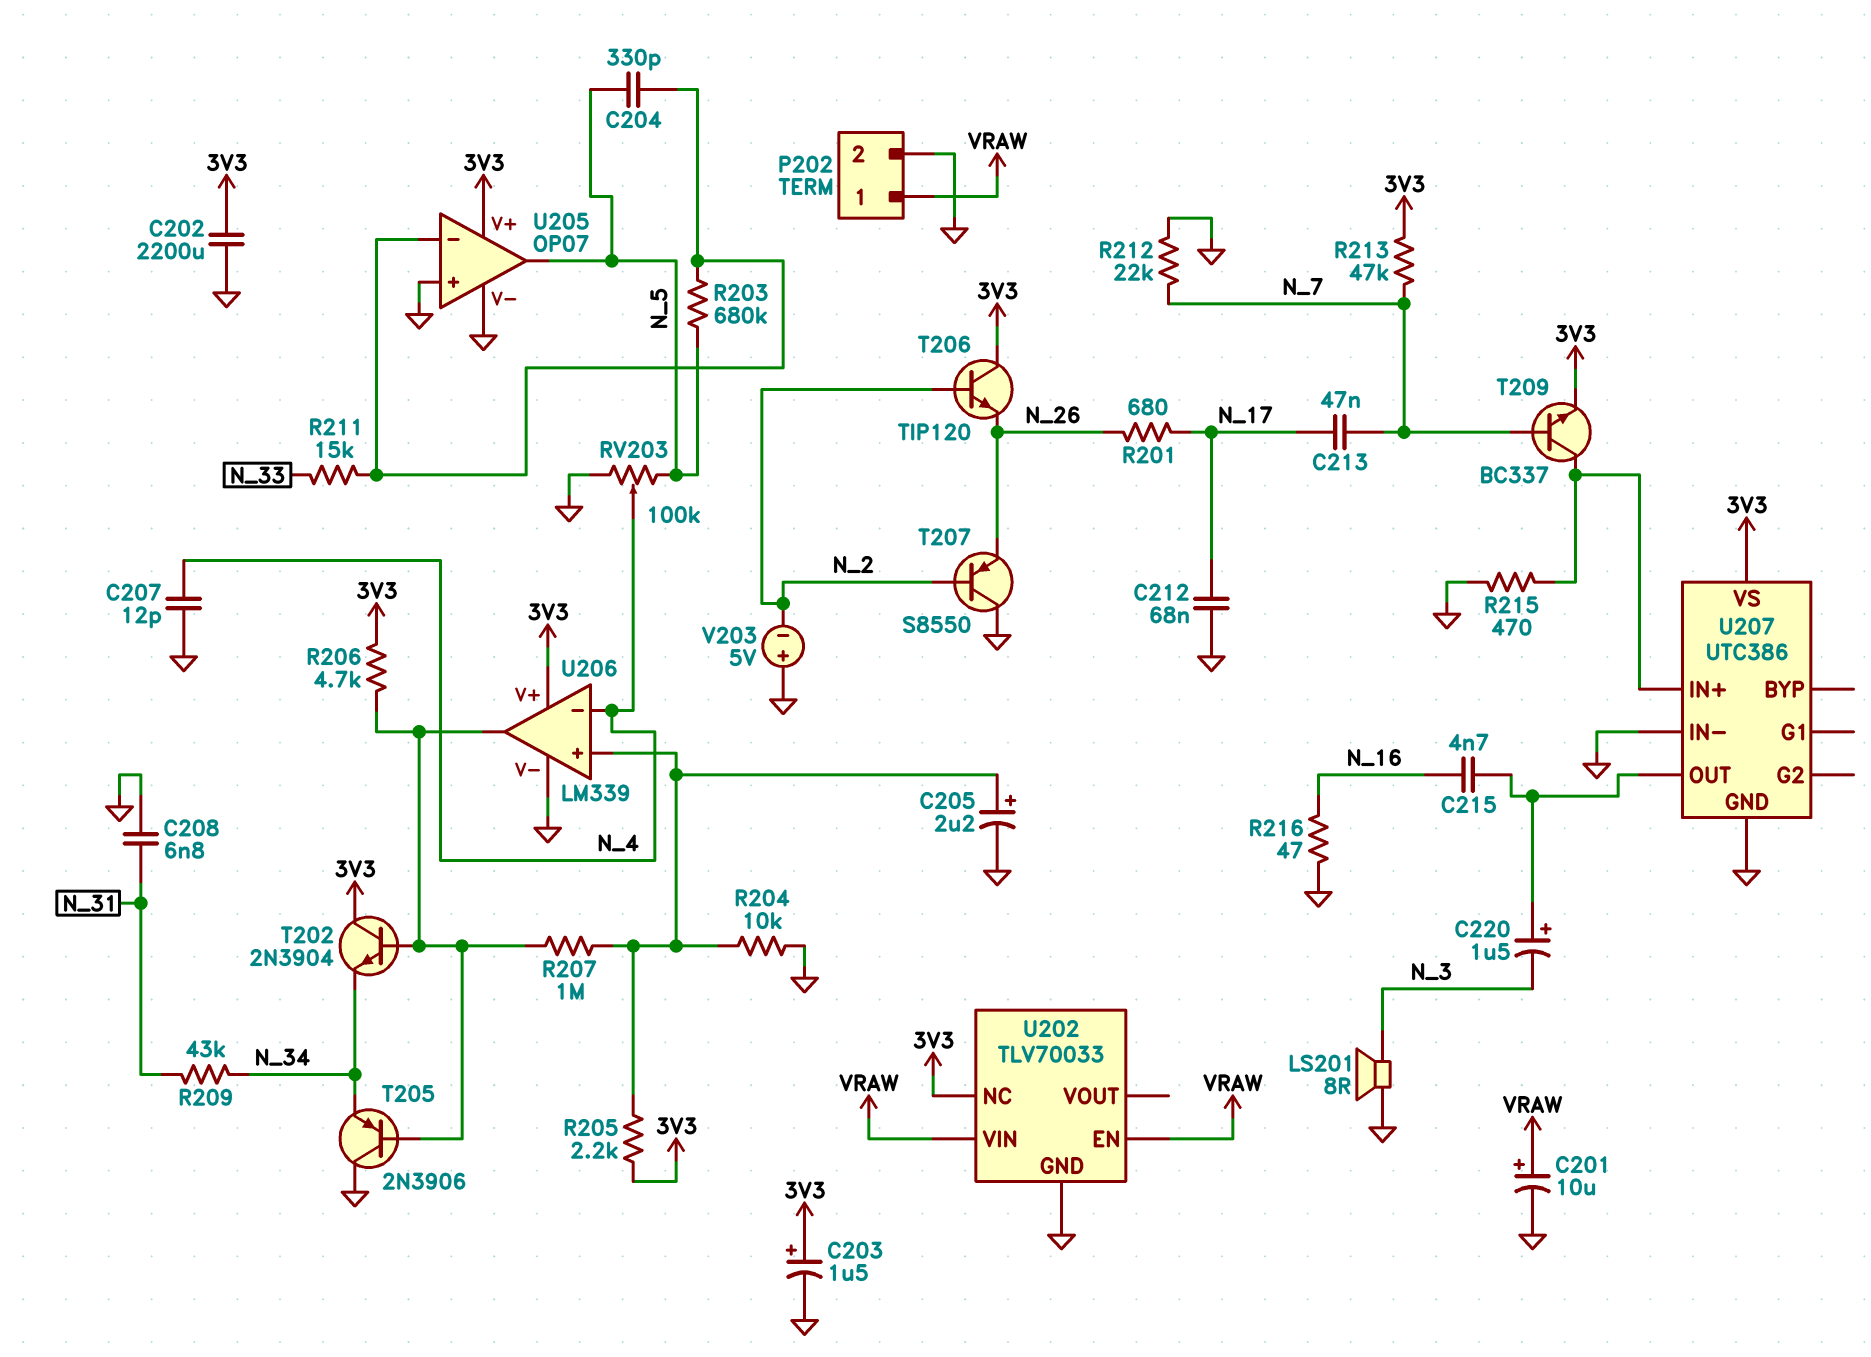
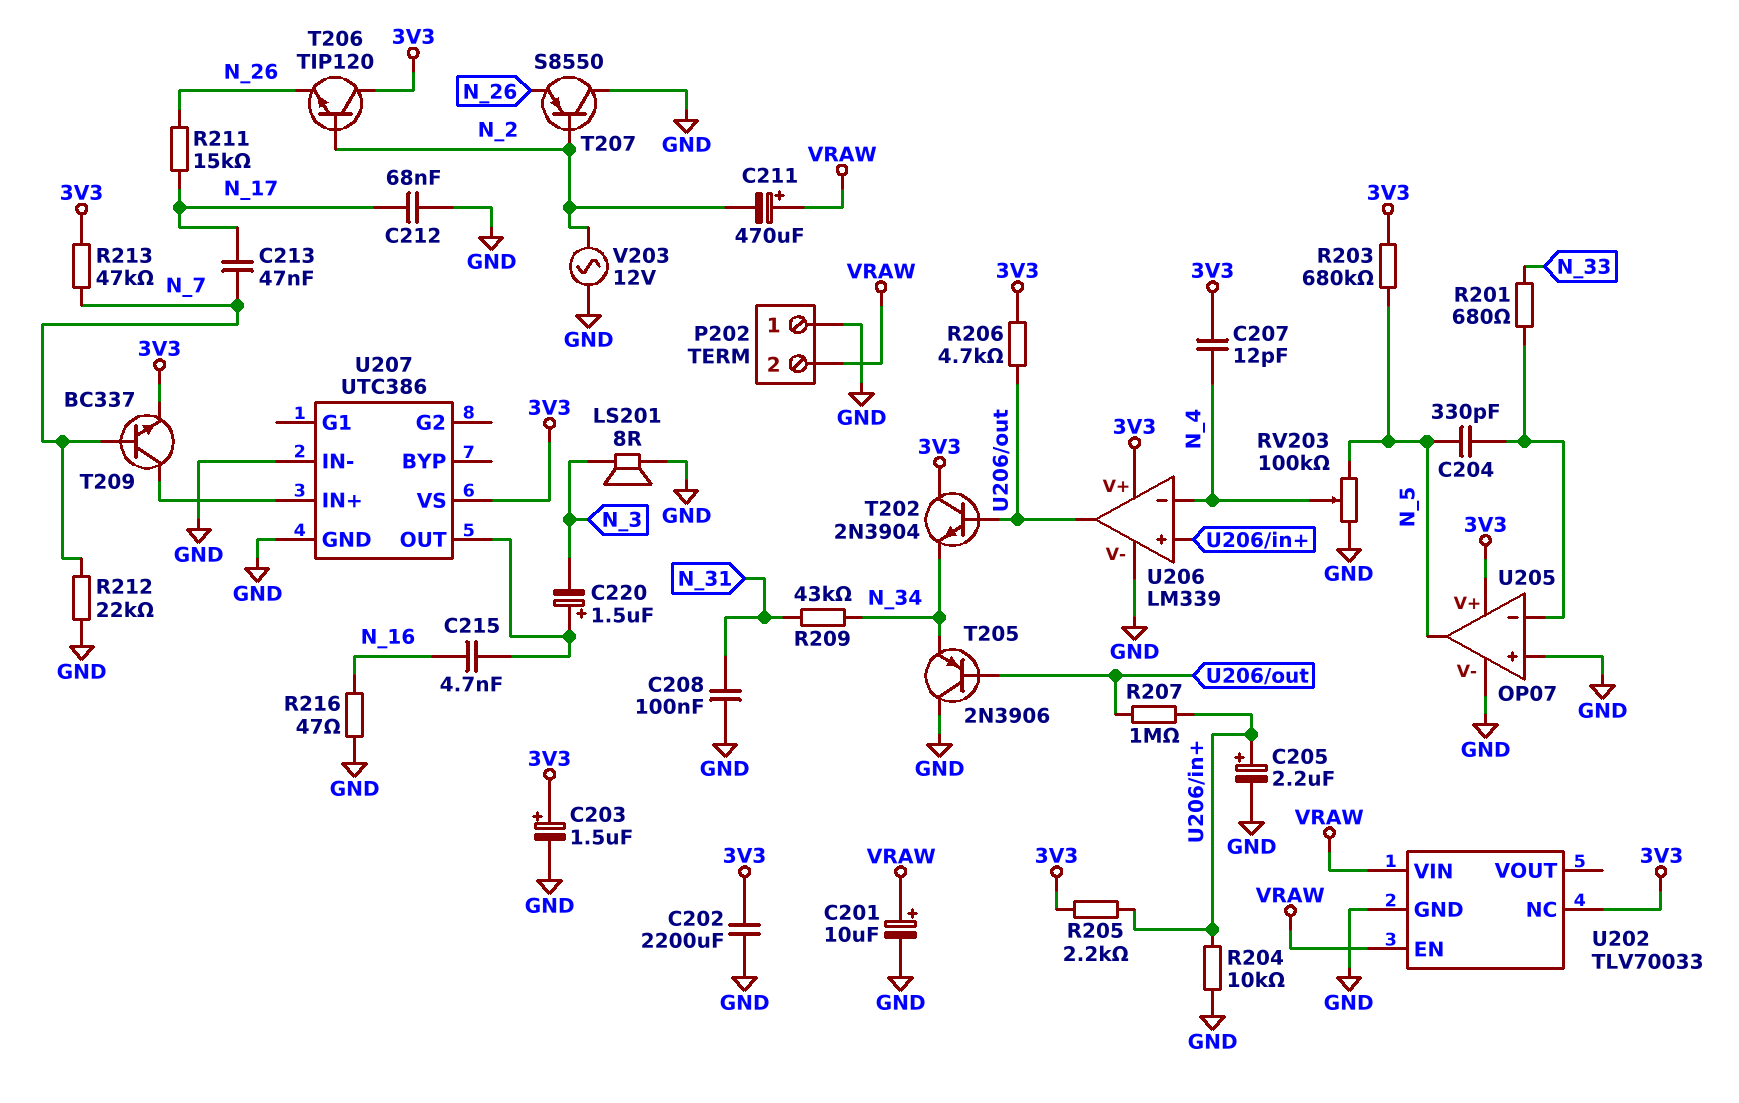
C207: 12pF (GND, N_4) -> 12pF (3V3, N_4)
C208: 6.8nF (GND, N_31) -> 100nF (GND, N_31)
C211: none -> 470uF (plus VRAW, minus N_2)
P202 pin 1: VRAW -> GND
P202 pin 2: GND -> VRAW
R201: 680 (N_17, N_26) -> 680 (N_33, U205/in-)
R203: 680k (N_5, U205/in-) -> 680k (3V3, N_5)
R211: 15k (N_33, U205/in-) -> 15k (N_17, N_26)
R215: 470 (GND, U207/IN+) -> none
V203: 5V (plus GND, minus N_2) -> AC 12V (GND, N_2)

